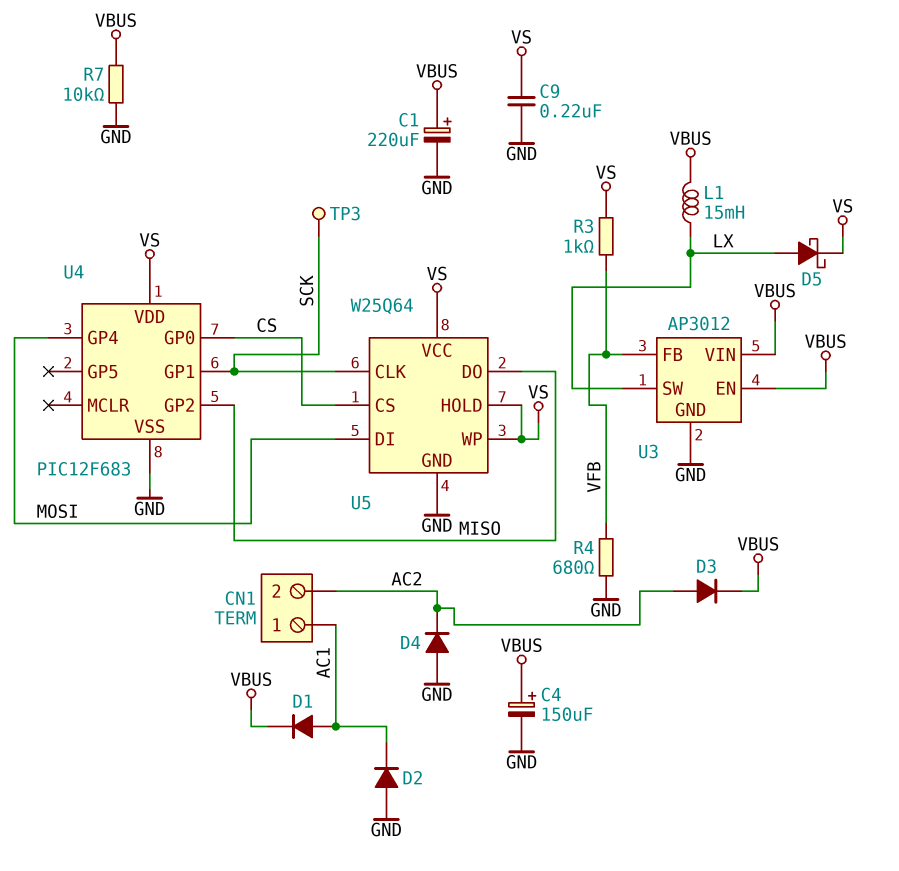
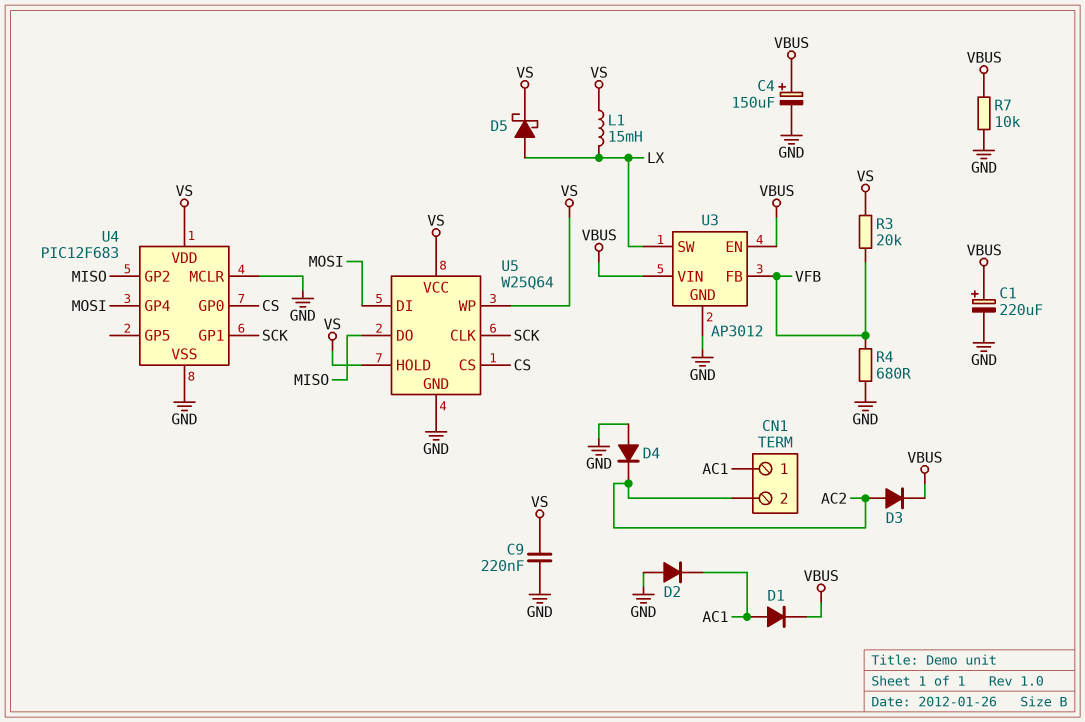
L1: 15mH (LX, VBUS) -> 15mH (LX, VS)
R3: 1k (VFB, VS) -> 20k (VFB, VS)
TP3: test point (SCK) -> none
U4 pin MCLR: none -> GND

